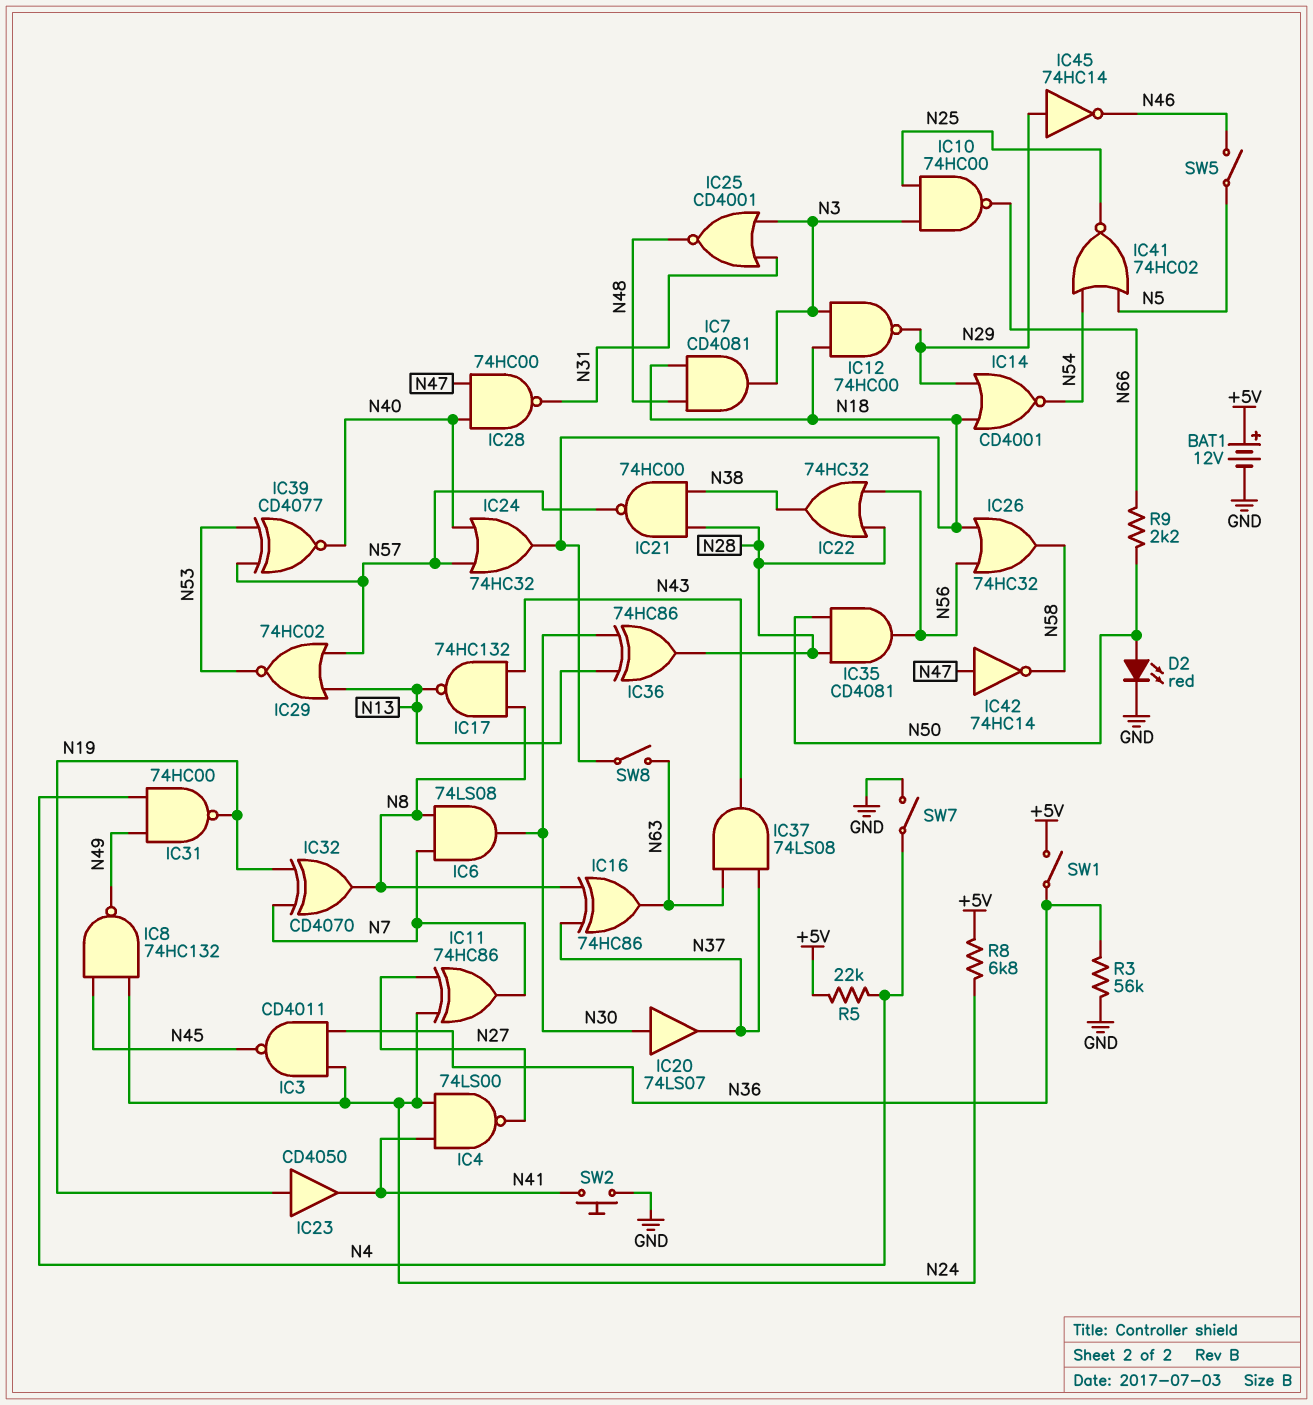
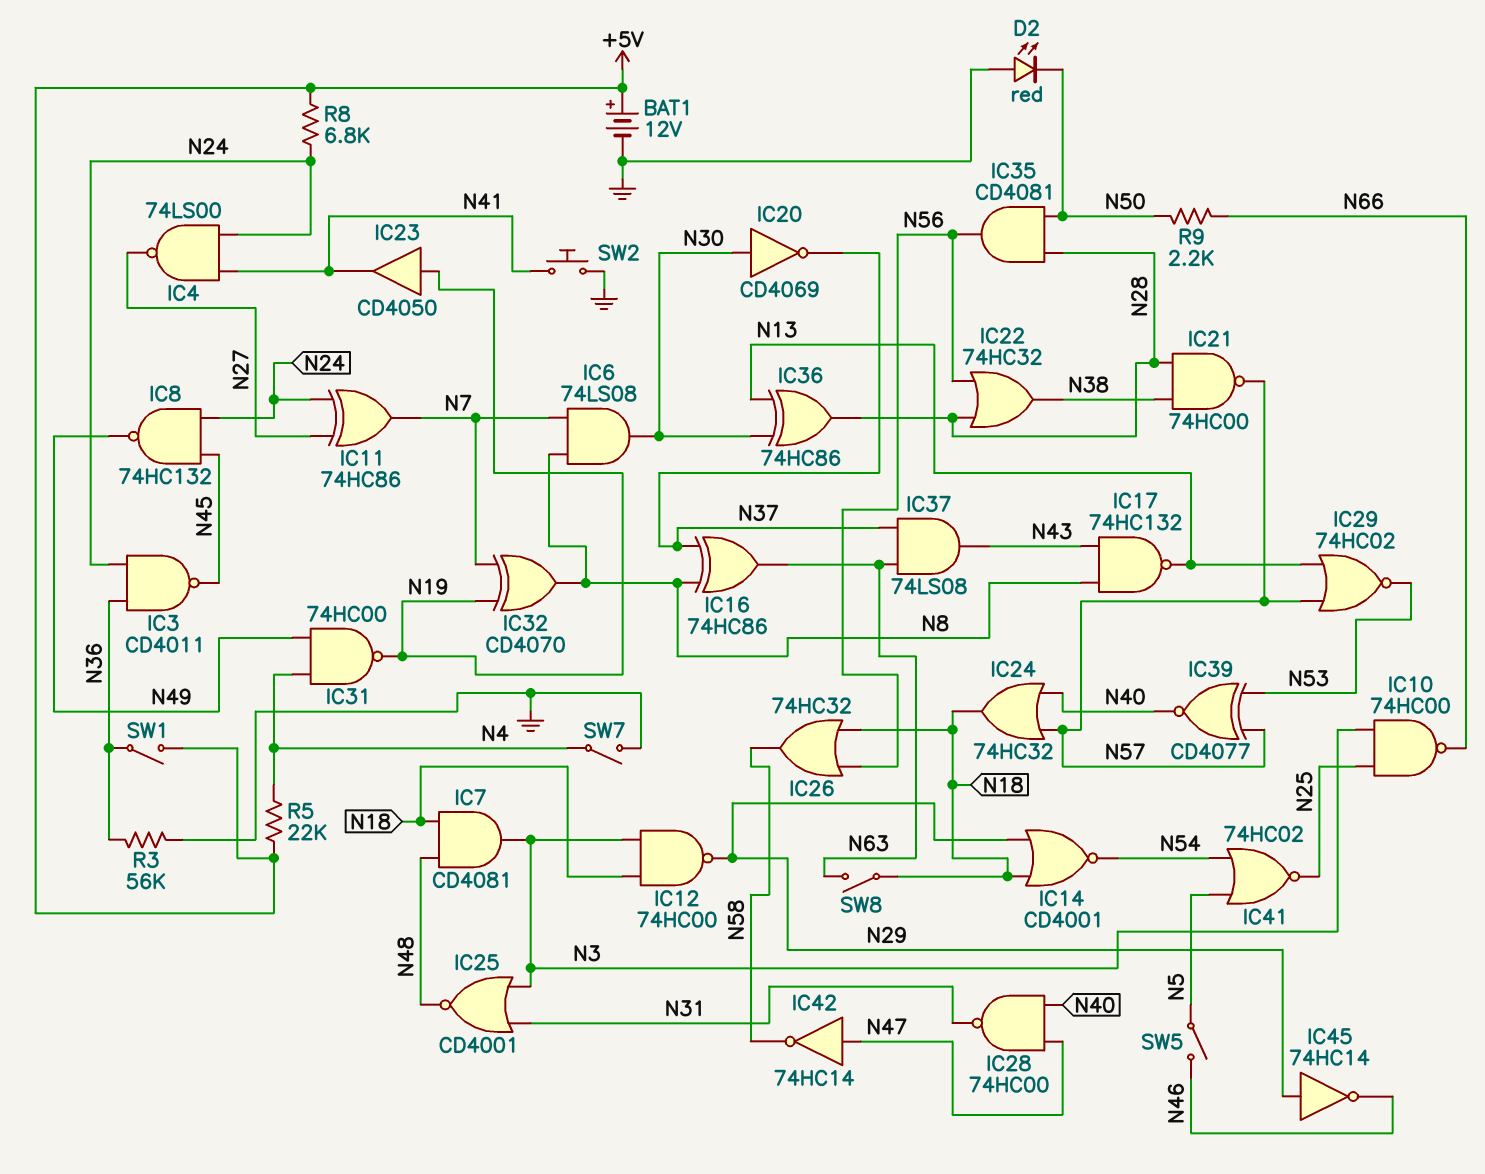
D2: LED red (A N50, K GND) -> LED red (A GND, K N50)
IC20: buffer 74LS07 (in N30, out N37) -> NOT CD4069 (in N30, out N37)

